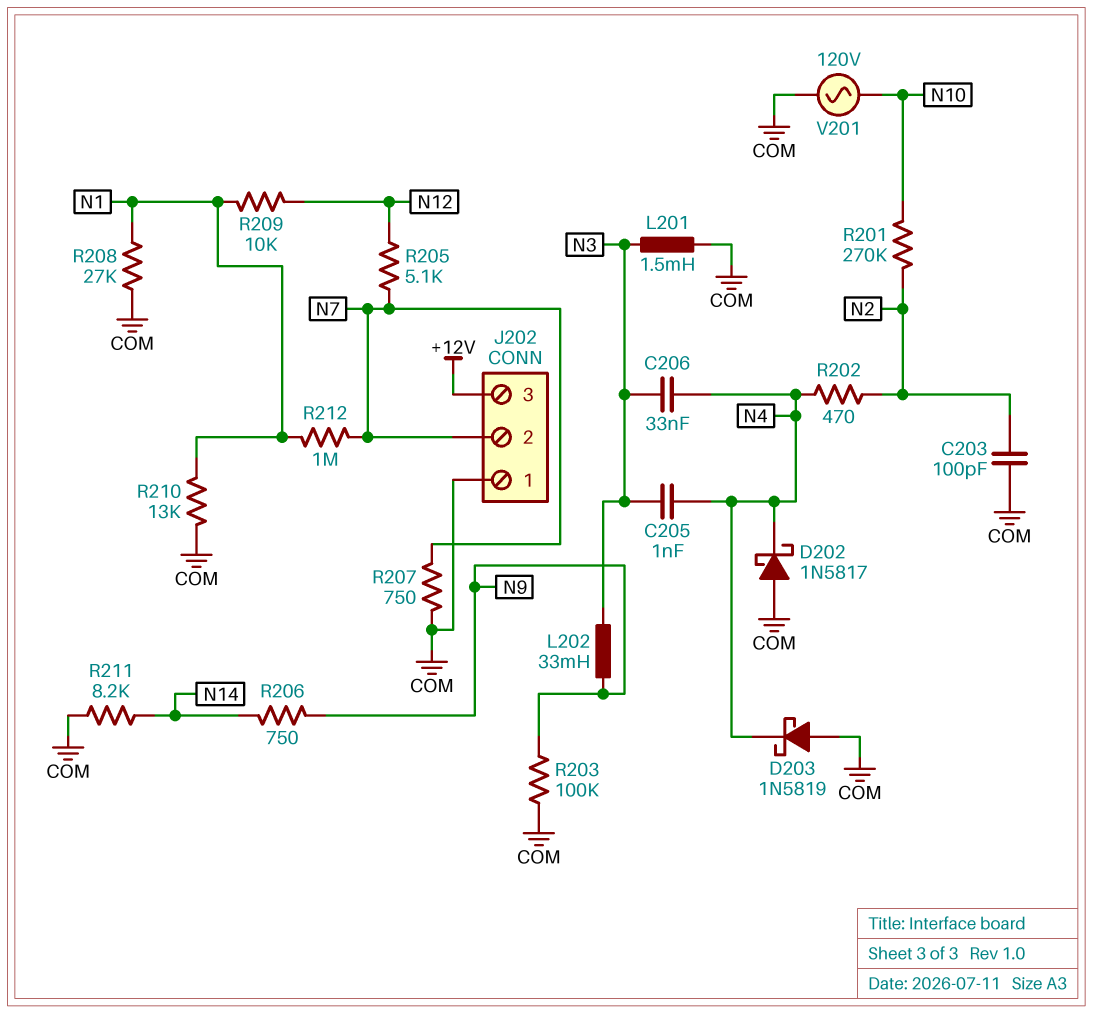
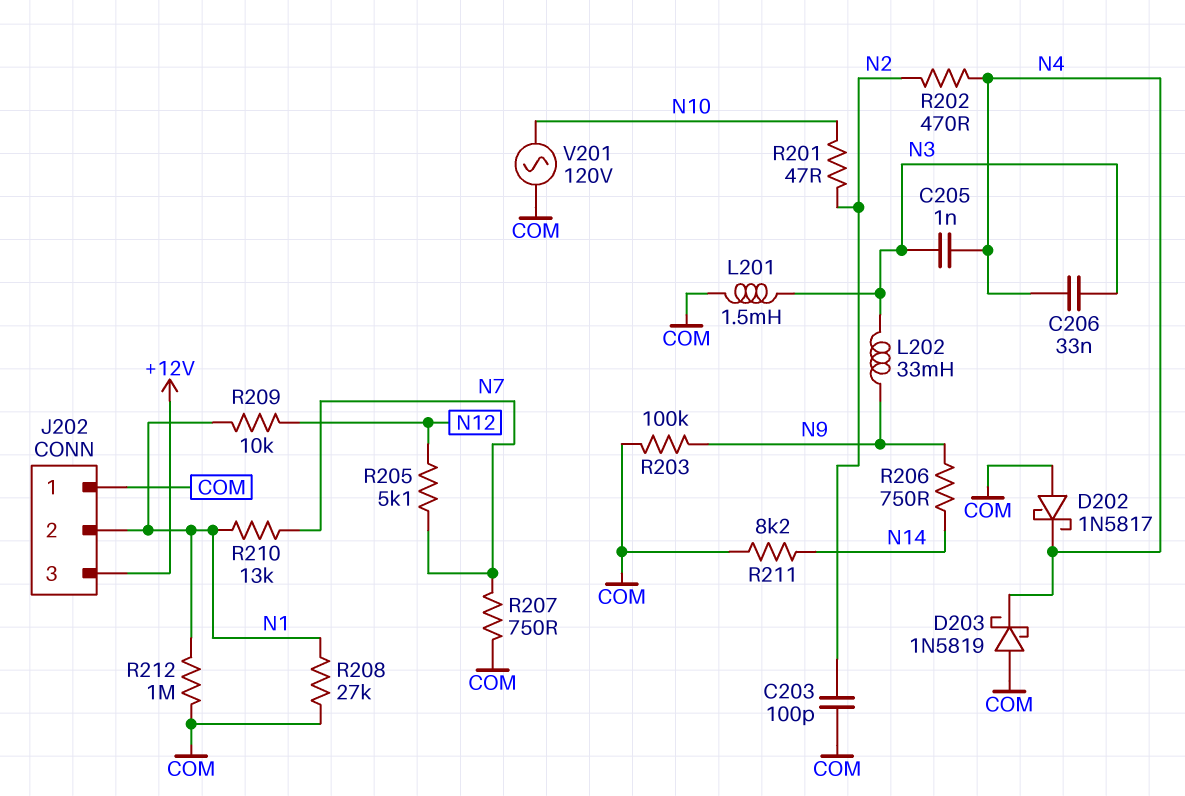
J202 pin 2: N7 -> N1
R201: 270k (N2, N10) -> 47 (N2, N10)
R210: 13k (COM, N1) -> 13k (N1, N7)
R212: 1M (N1, N7) -> 1M (COM, N1)

